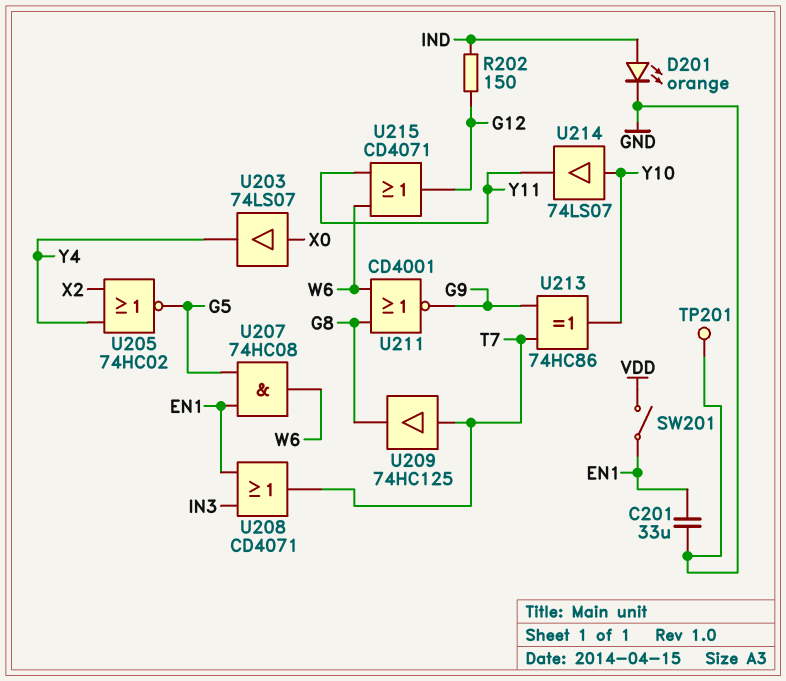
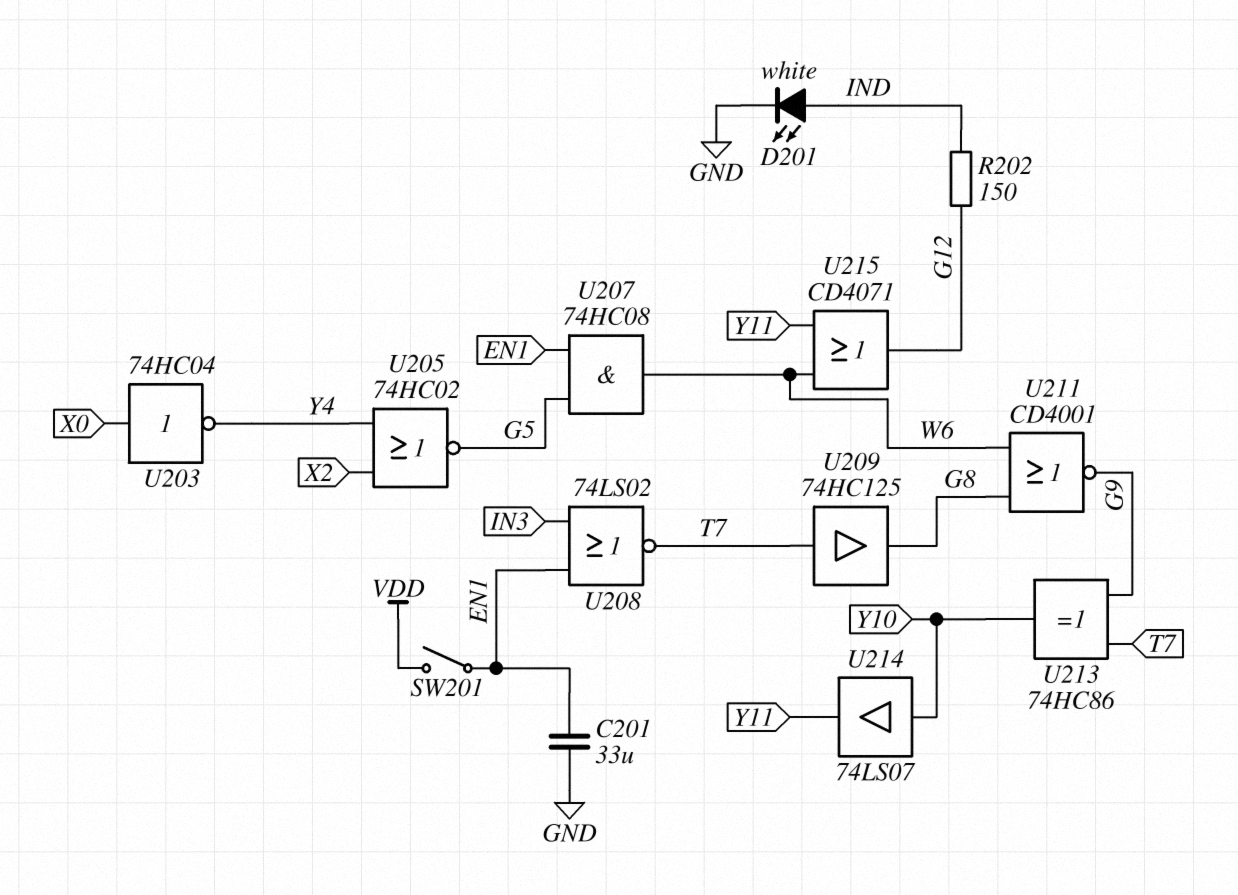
D201: LED orange (A IND, K GND) -> LED white (A IND, K GND)
TP201: test point (GND) -> none
U203: buffer 74LS07 (in X0, out Y4) -> NOT 74HC04 (in X0, out Y4)
U208: OR CD4071 (in EN1, in IN3, out T7) -> NOR 74LS02 (in EN1, in IN3, out T7)

